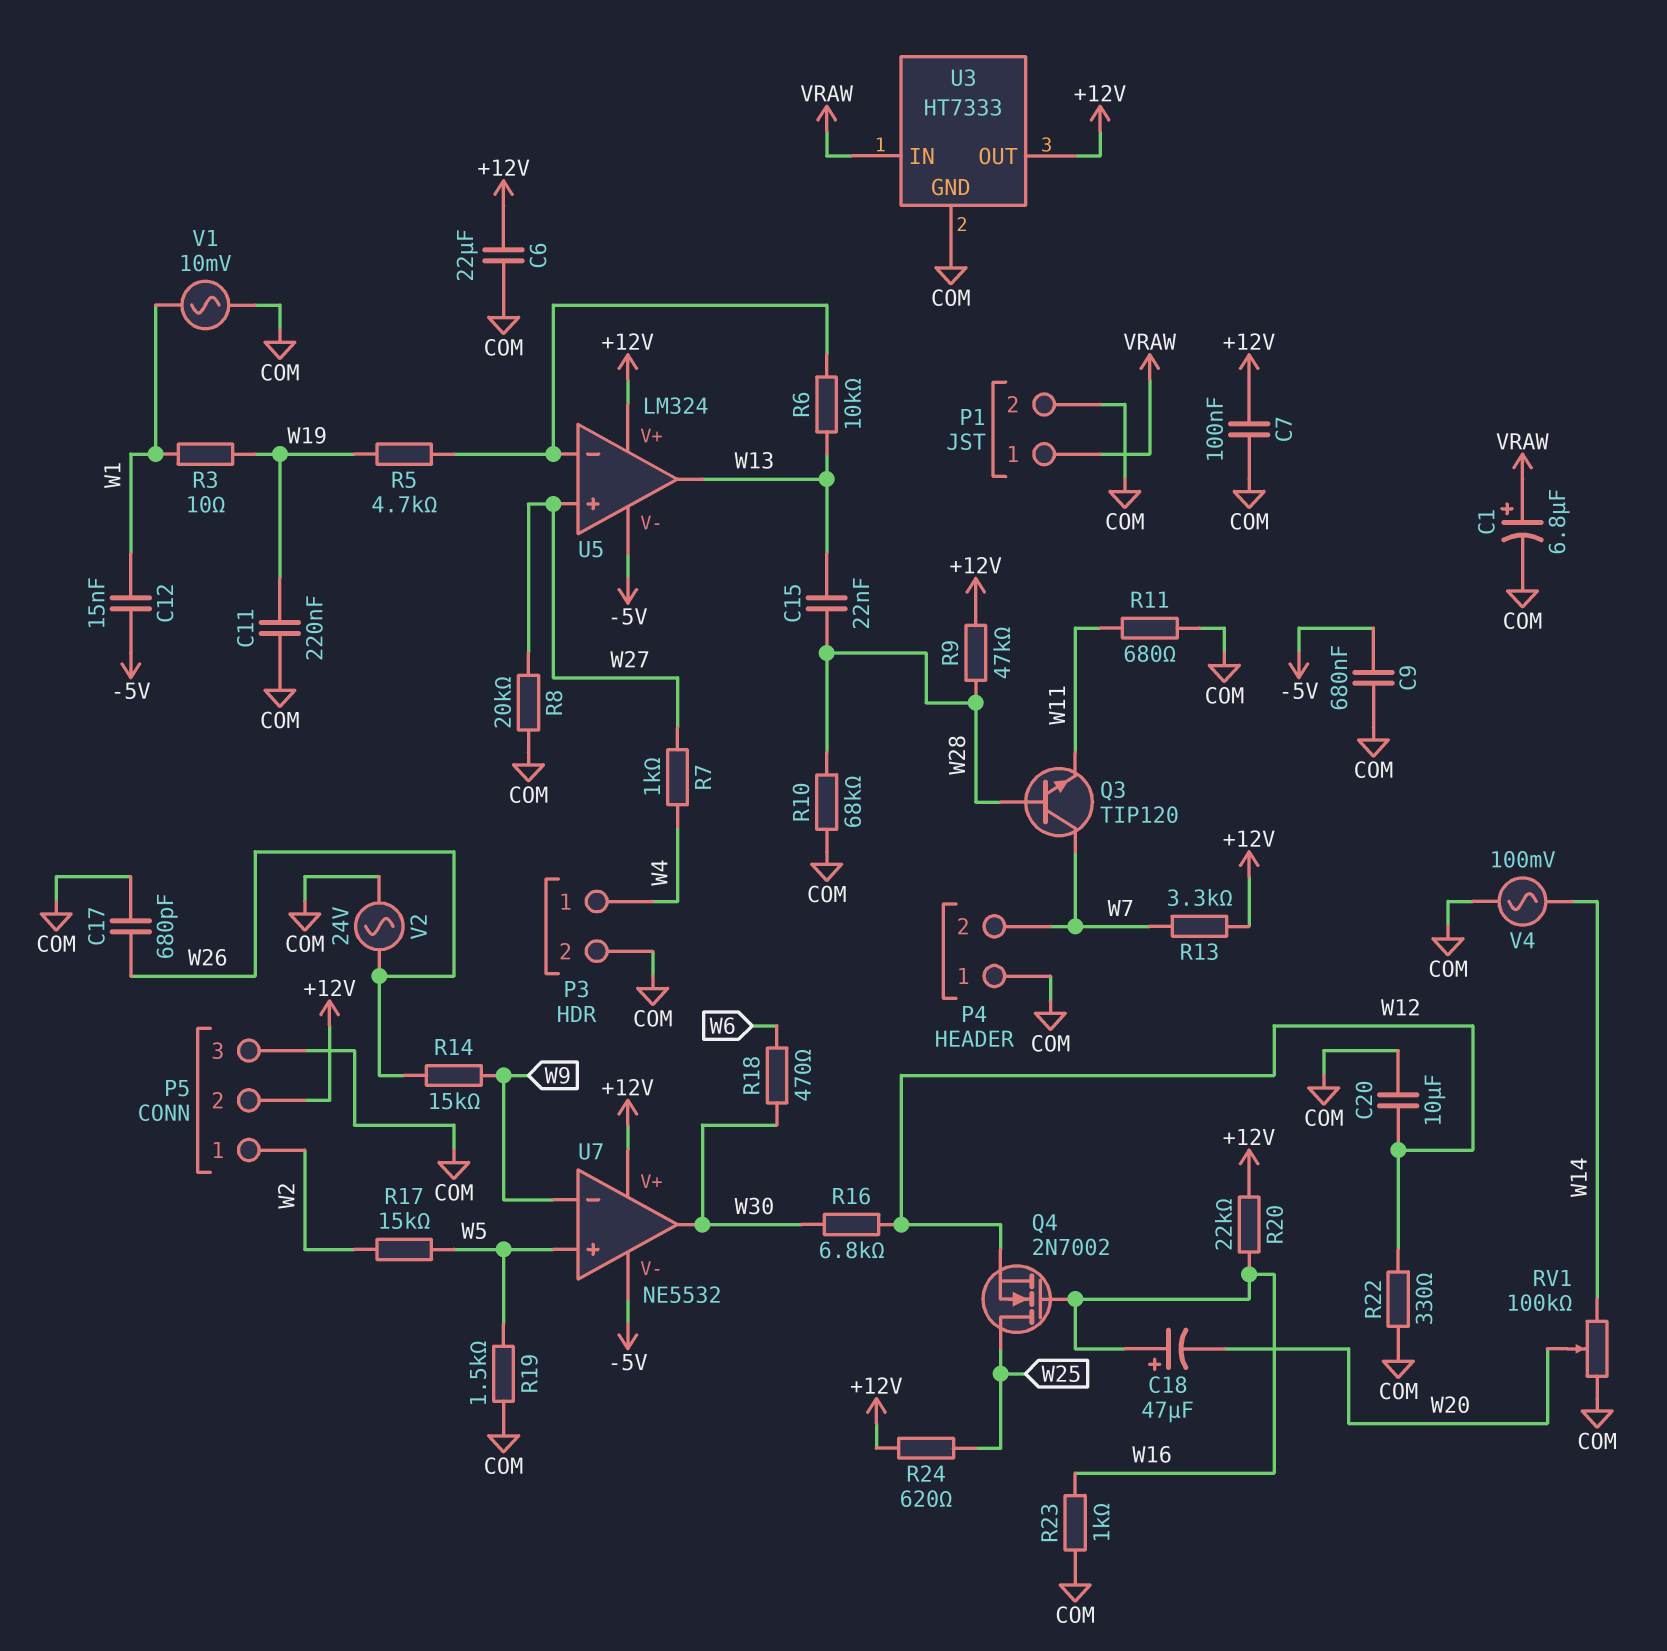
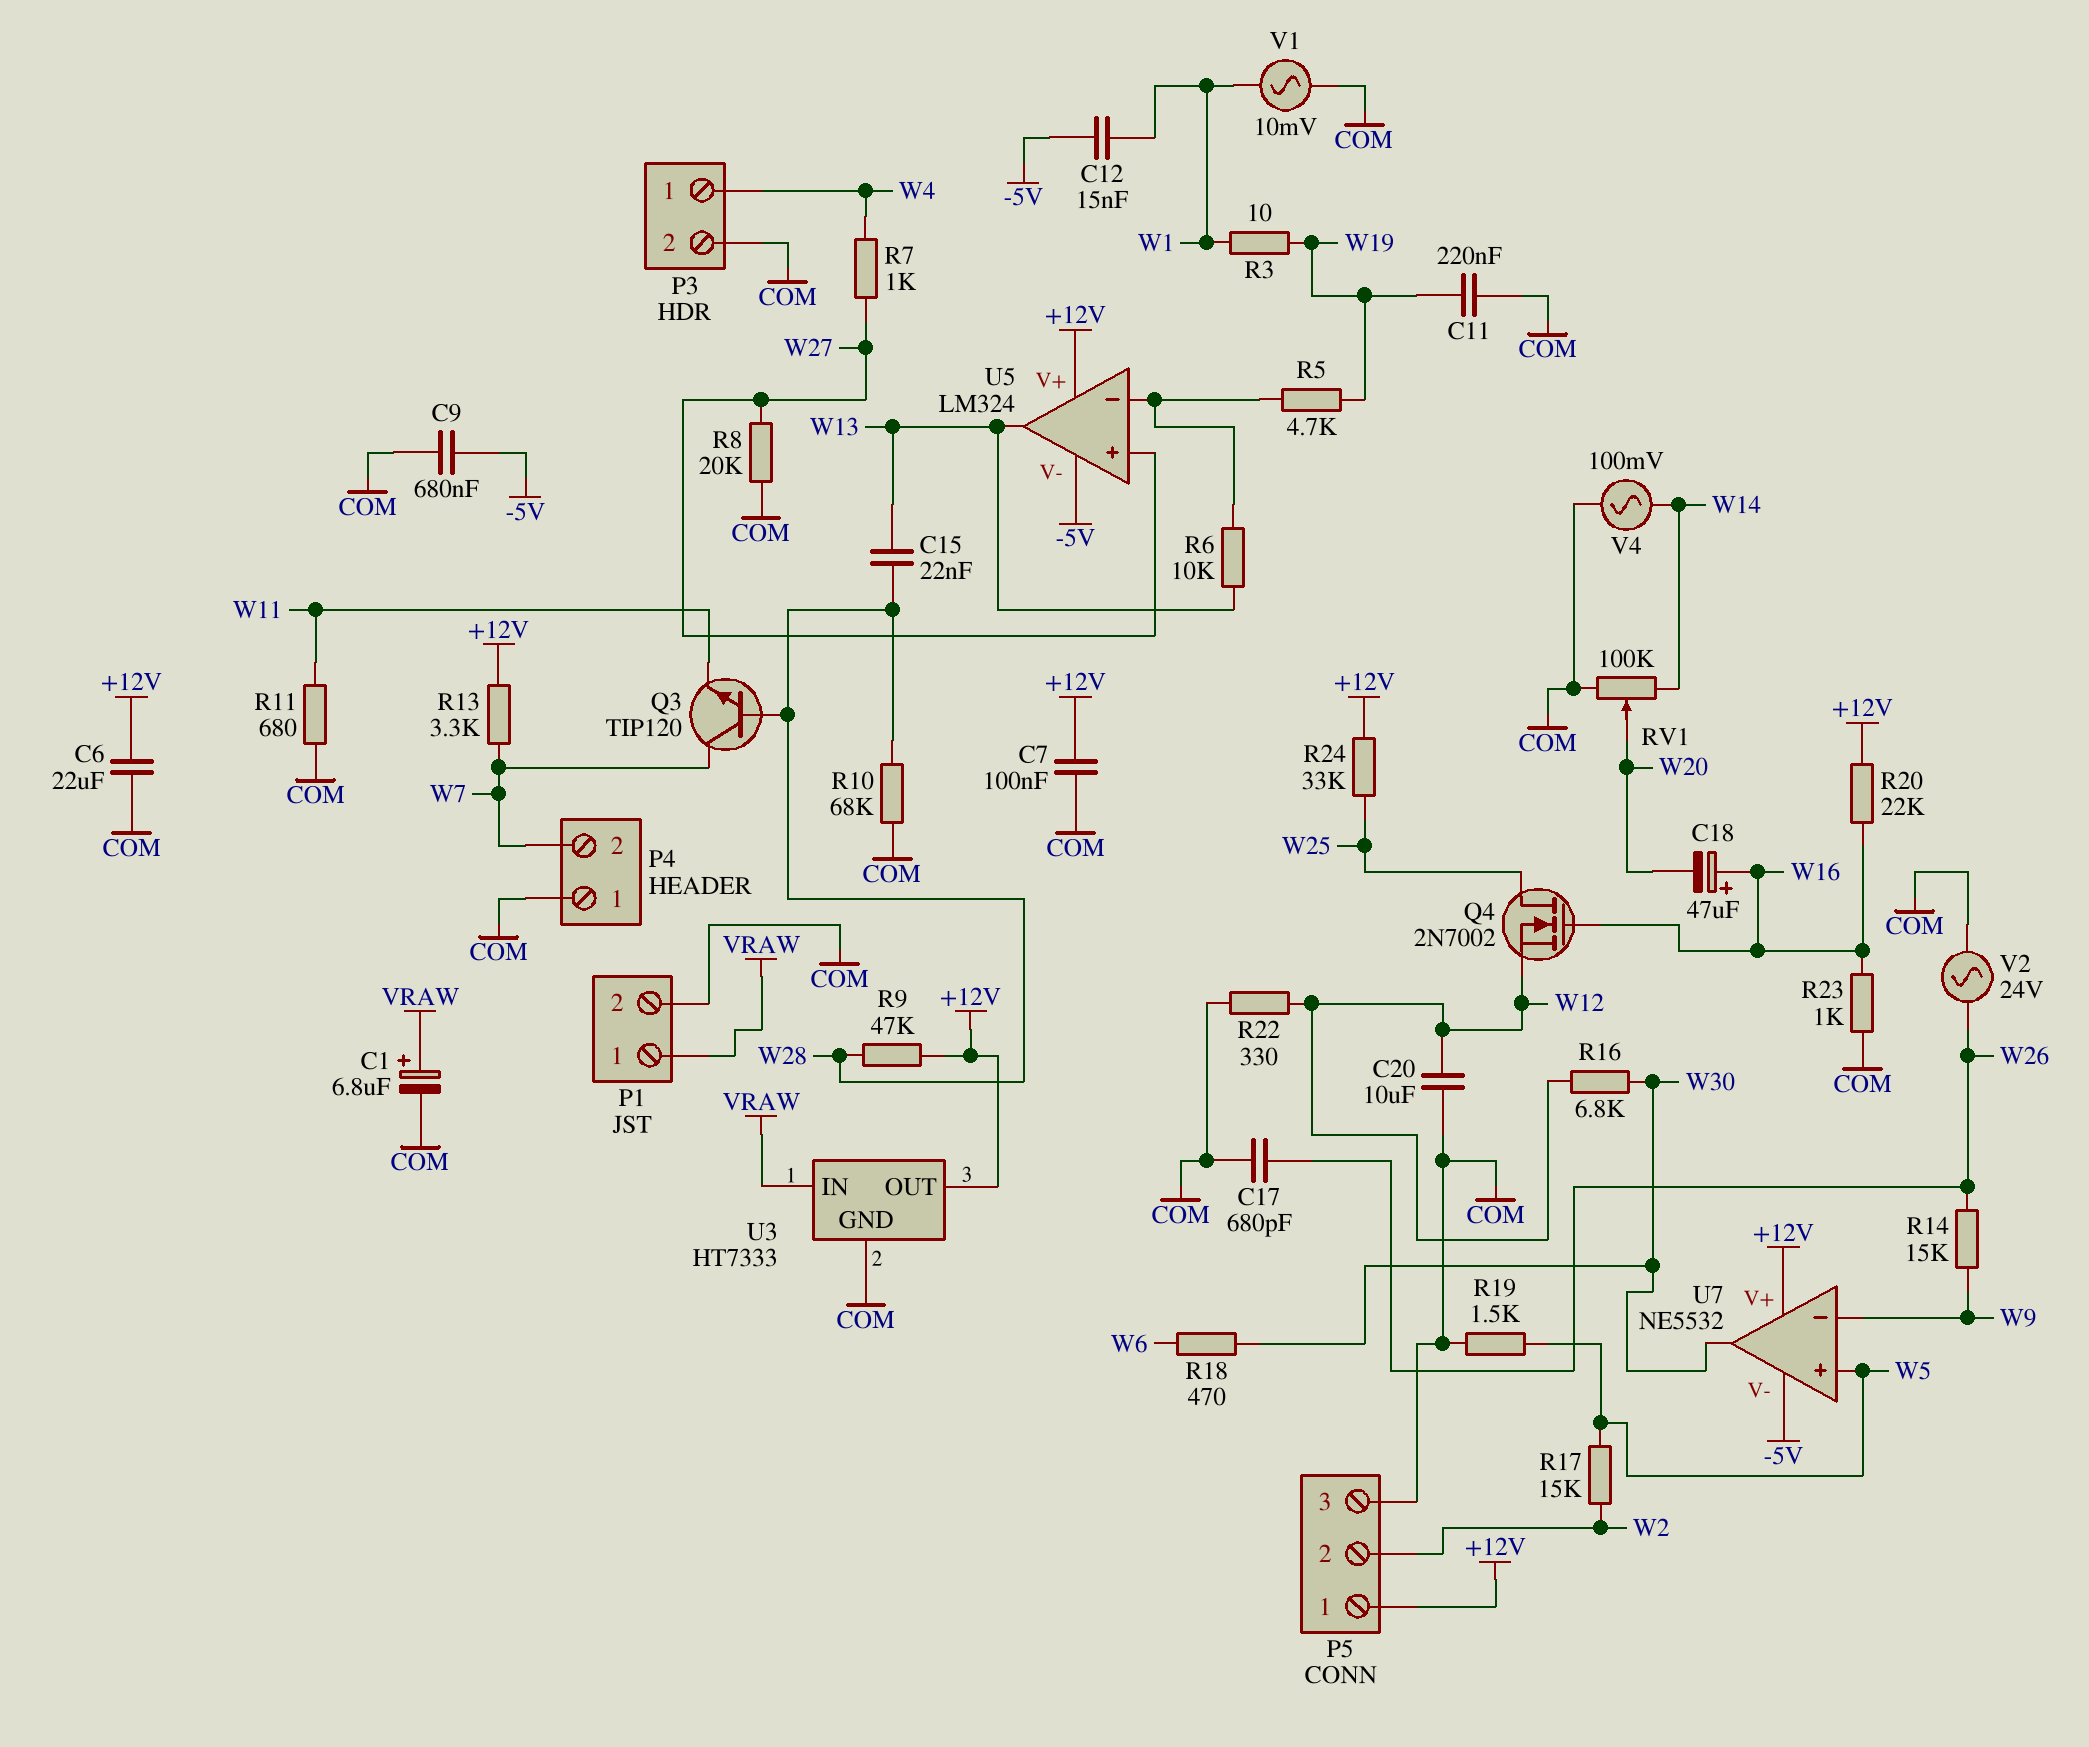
P5 pin 1: W2 -> +12V
P5 pin 2: +12V -> W2
R24: 620 (+12V, W25) -> 33k (+12V, W25)

